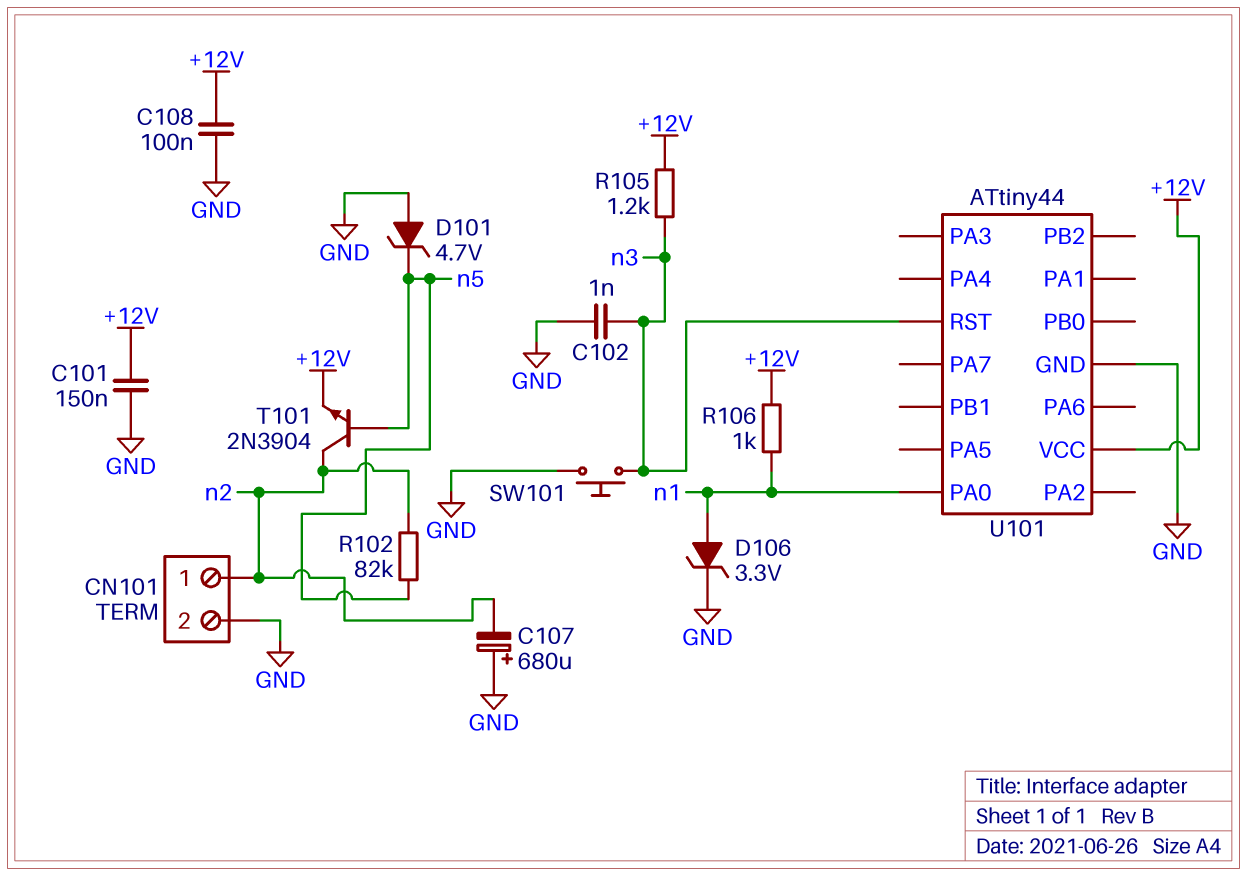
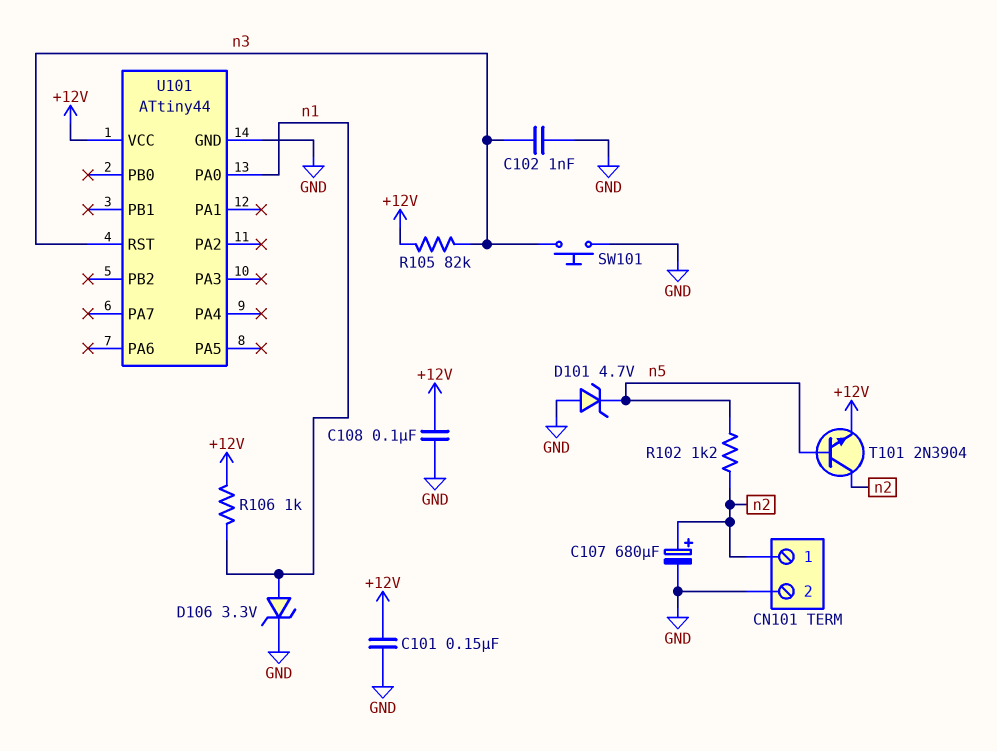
C107: 680uF (plus GND, minus n2) -> 680uF (plus n2, minus GND)
R102: 82k (n2, n5) -> 1.2k (n2, n5)
R105: 1.2k (+12V, n3) -> 82k (+12V, n3)

